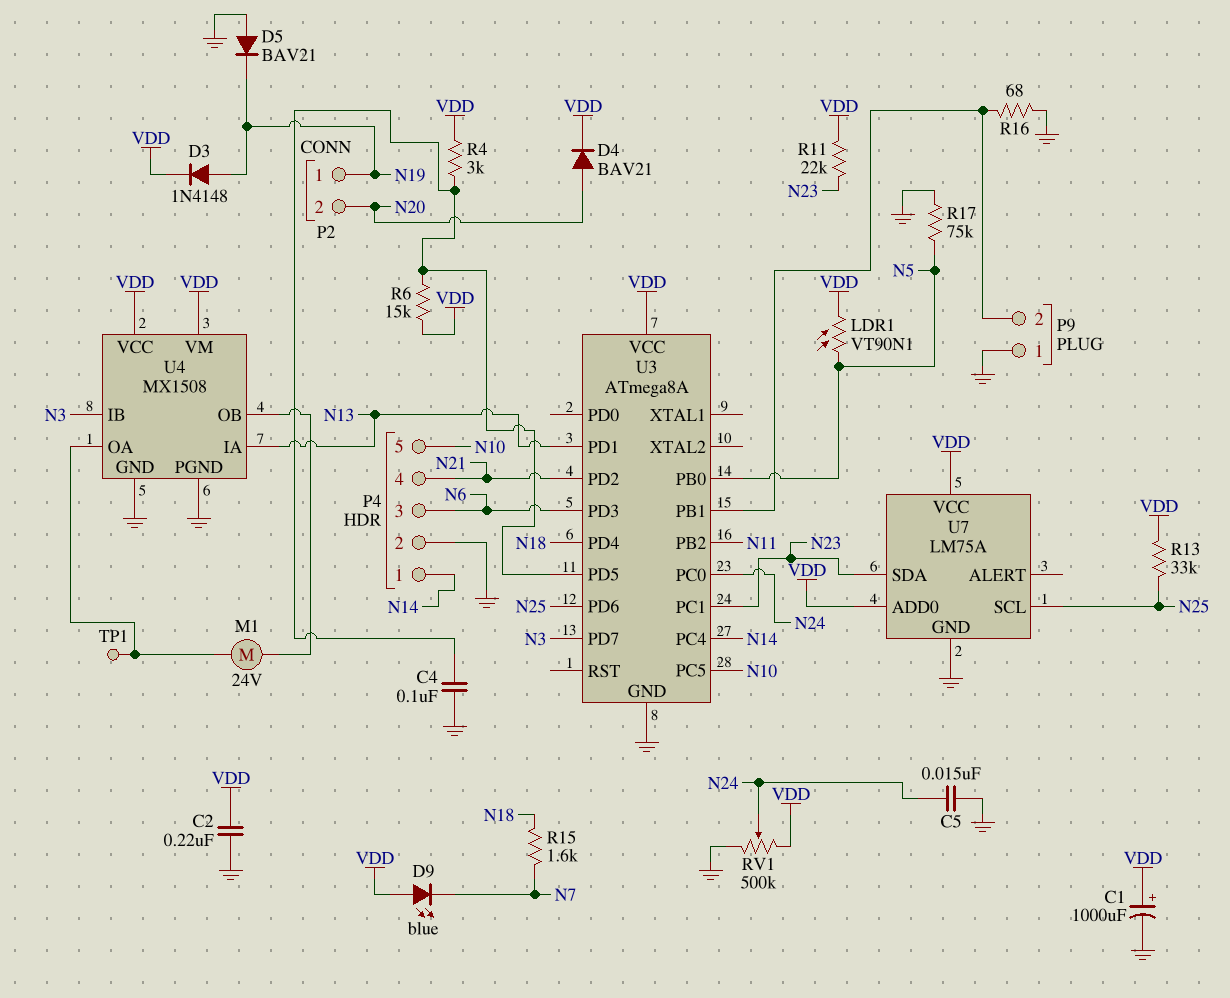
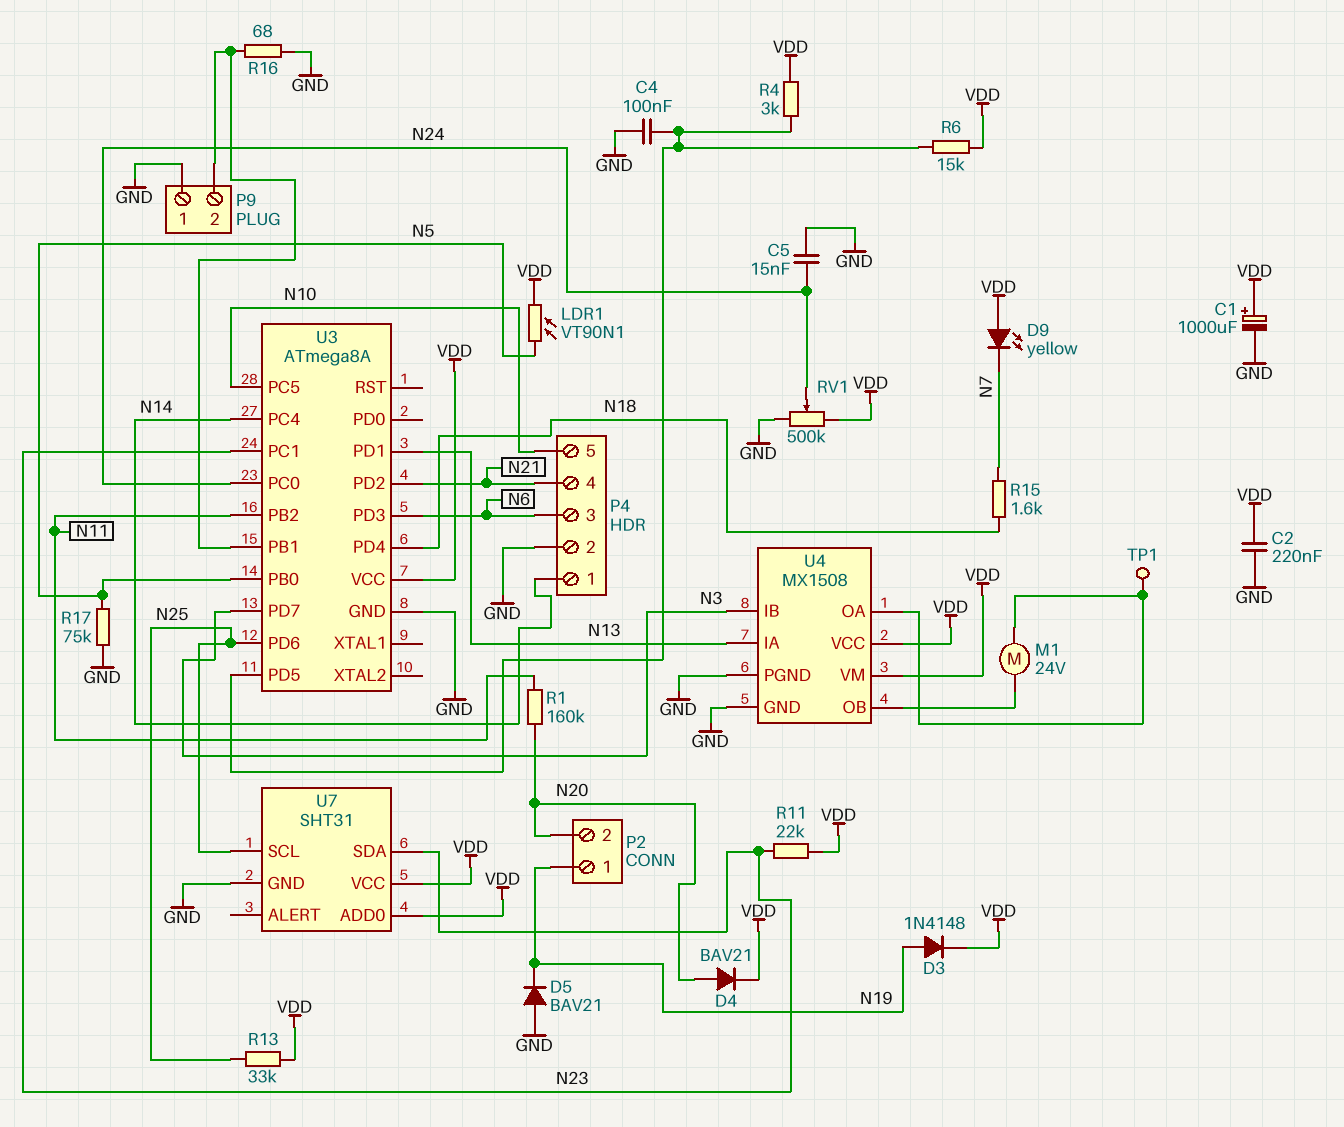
D9: LED blue (A VDD, K N7) -> LED yellow (A VDD, K N7)
R1: none -> 160k (N11, N20)
U7: LM75A -> SHT31

